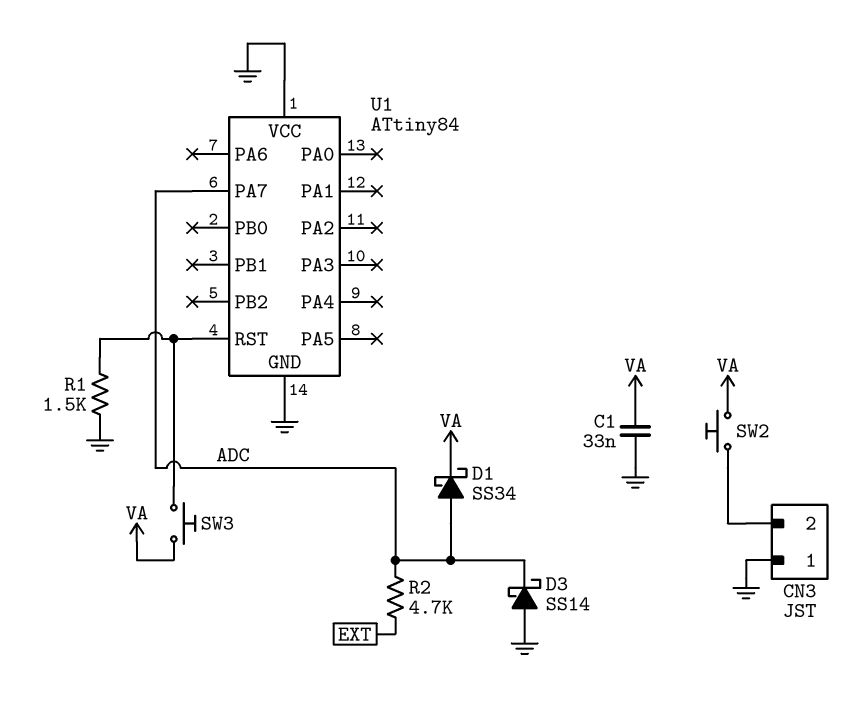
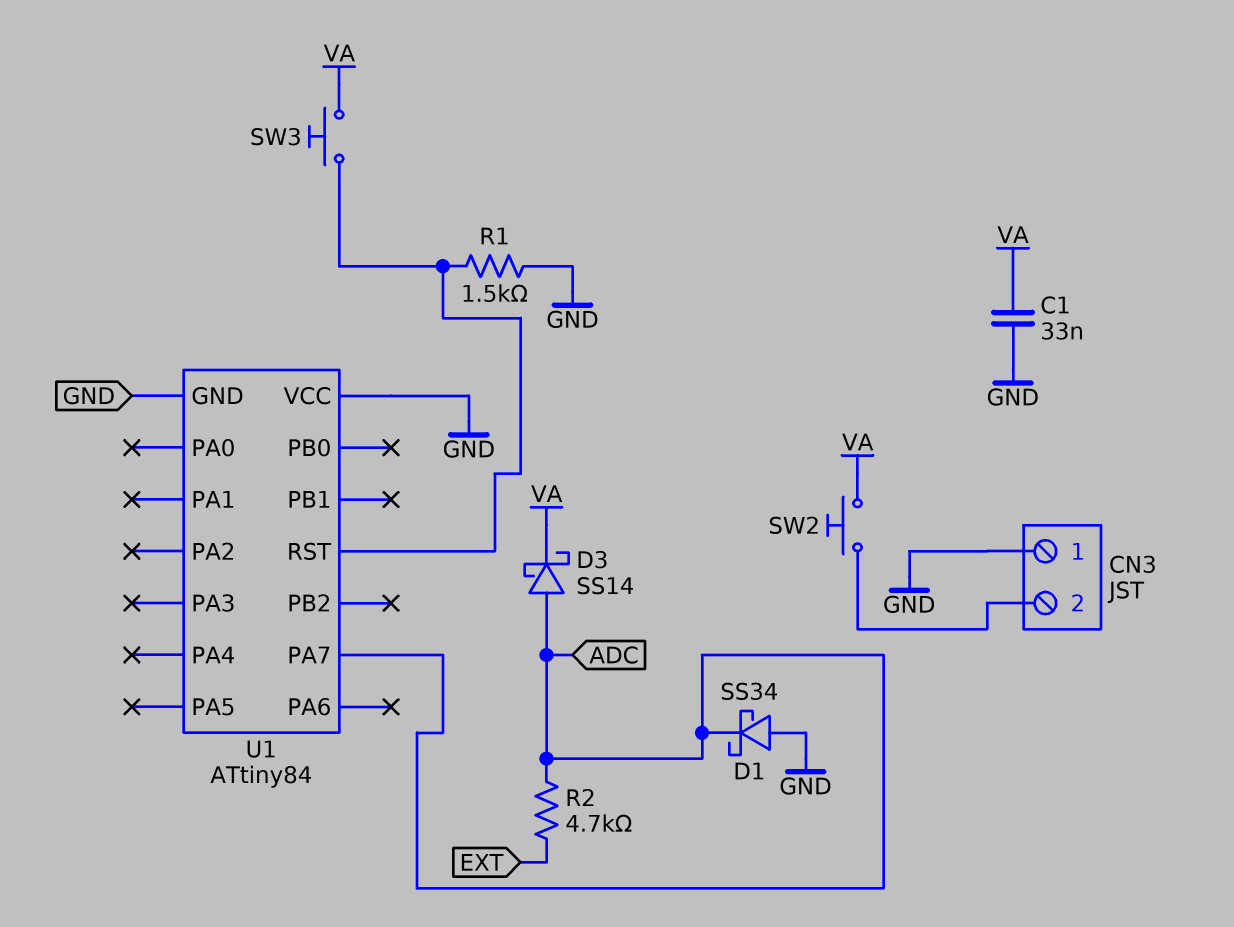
D1: schottky SS34 (A ADC, K VA) -> schottky SS34 (A GND, K ADC)
D3: schottky SS14 (A GND, K ADC) -> schottky SS14 (A ADC, K VA)

